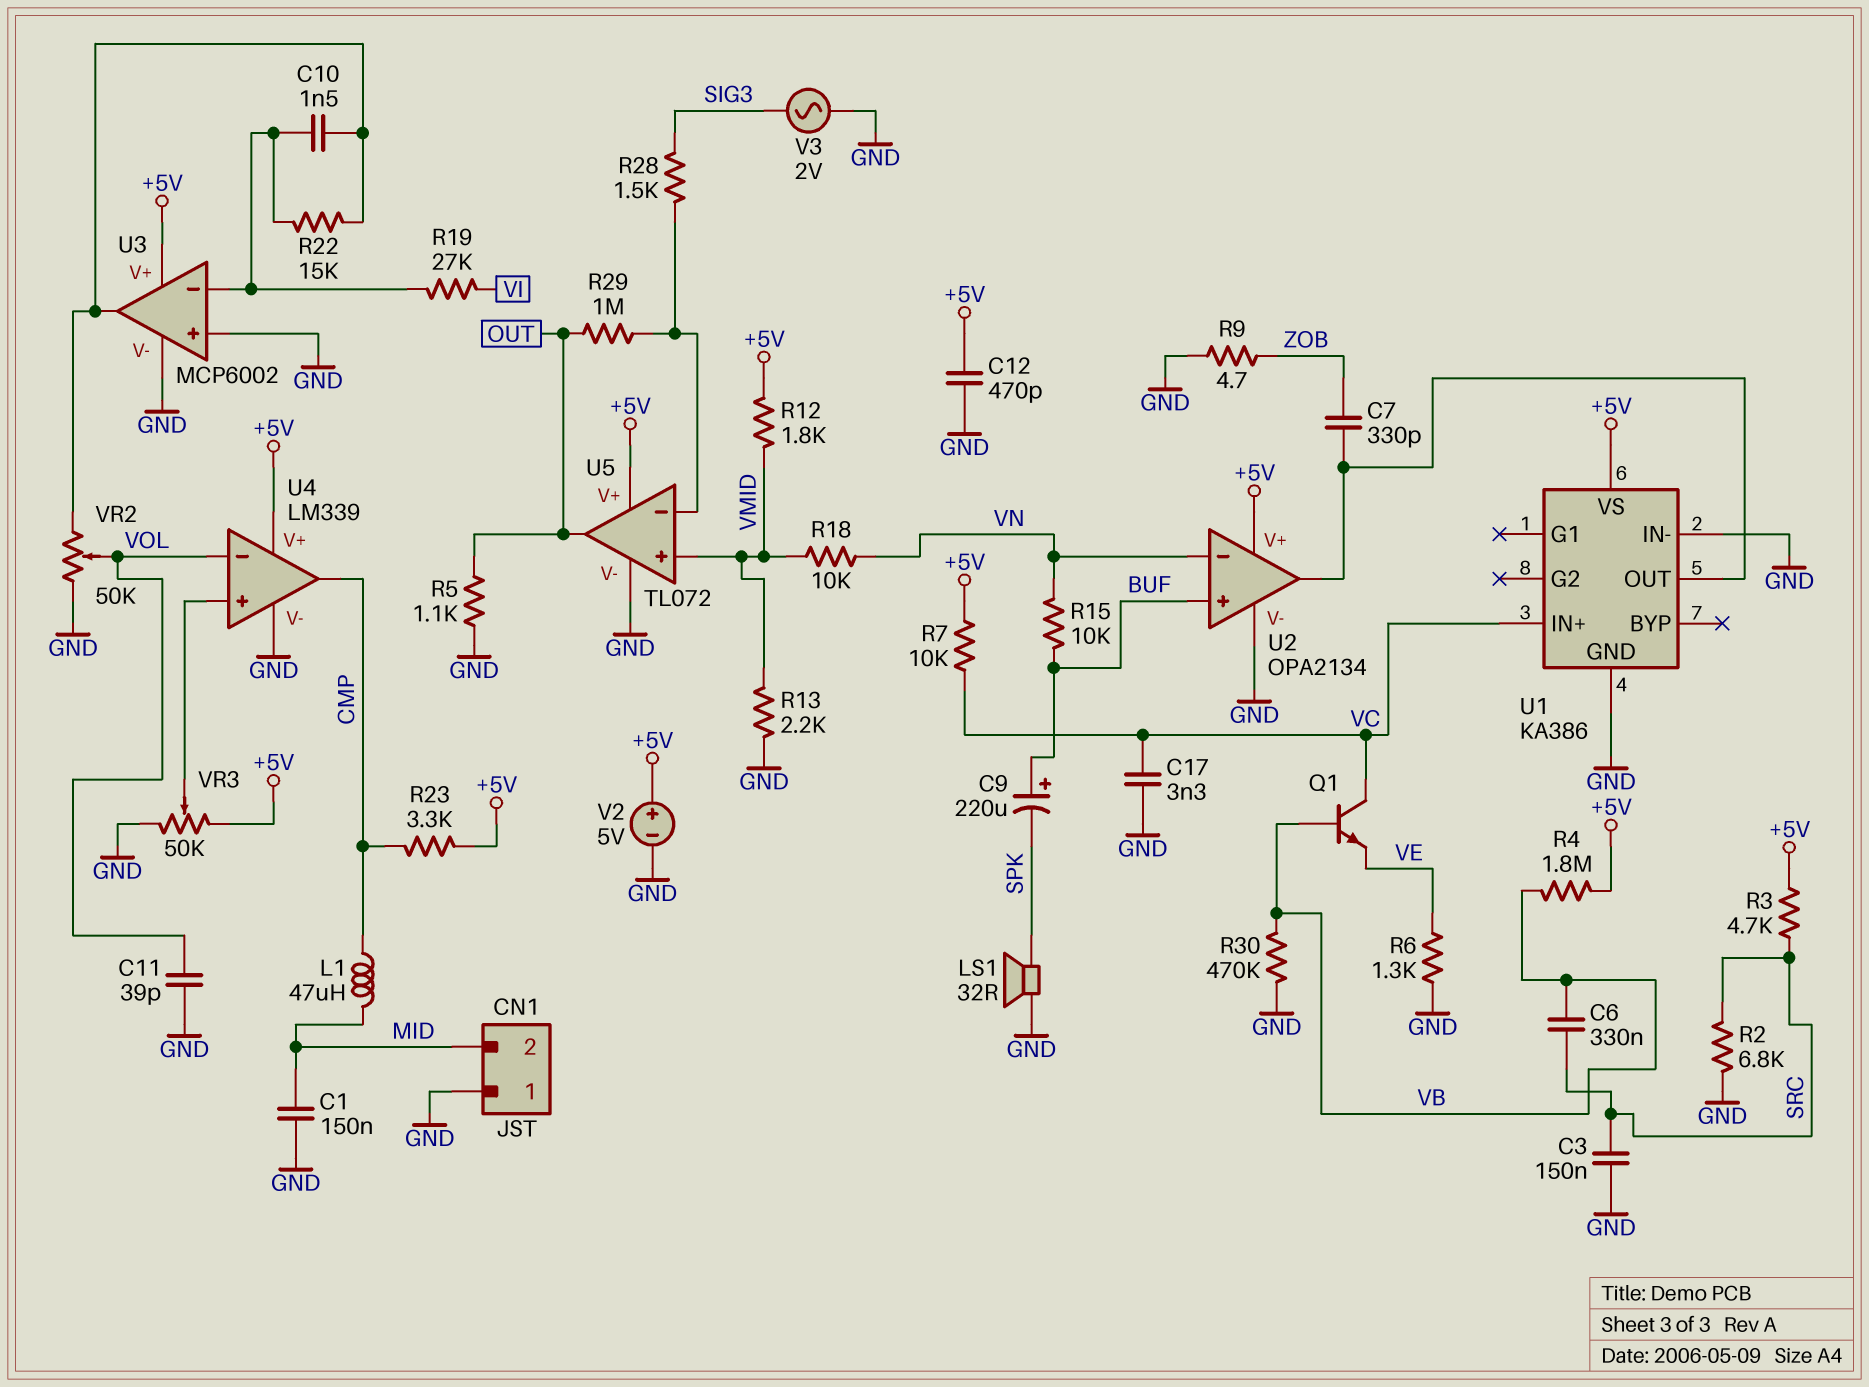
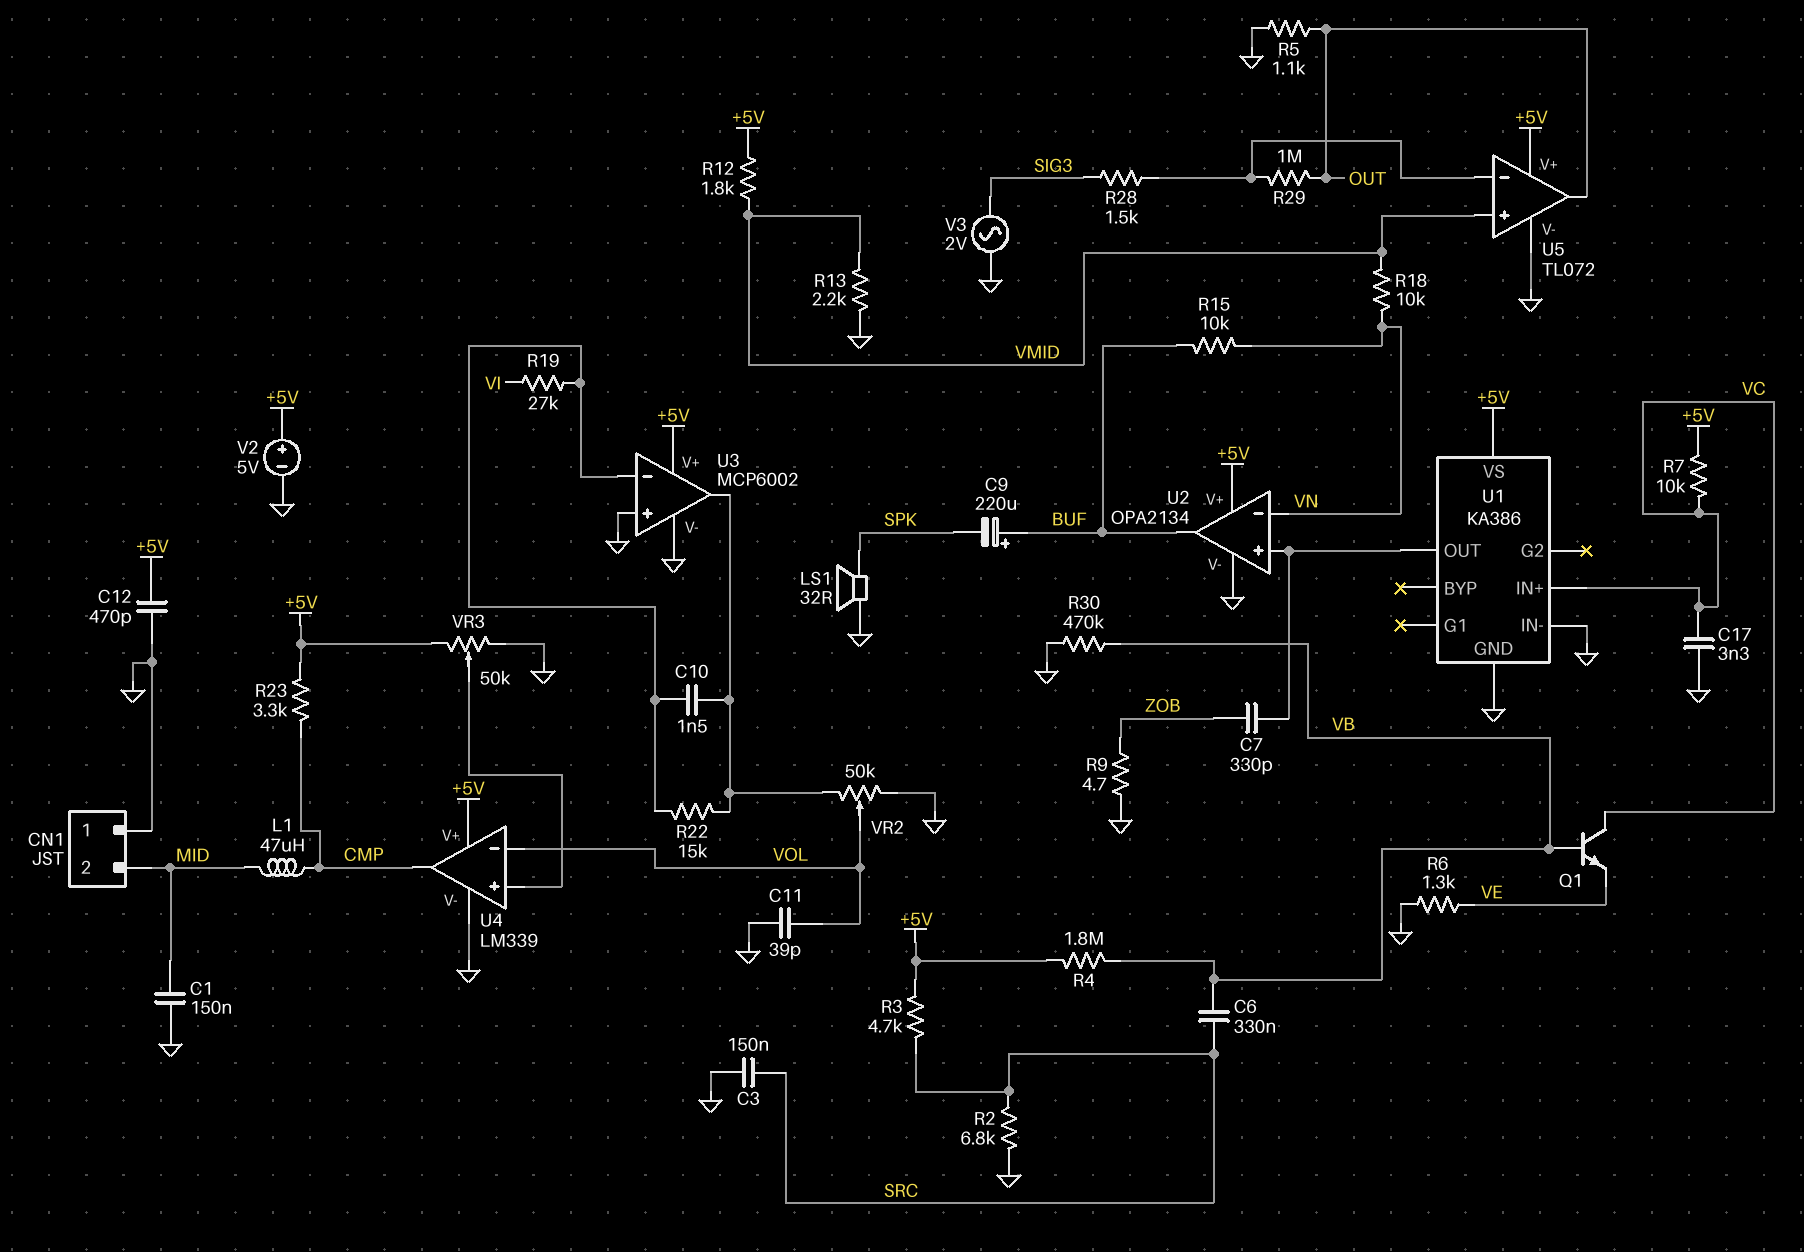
U2 pin in+: BUF -> U1/OUT
U2 pin out: U1/OUT -> BUF

